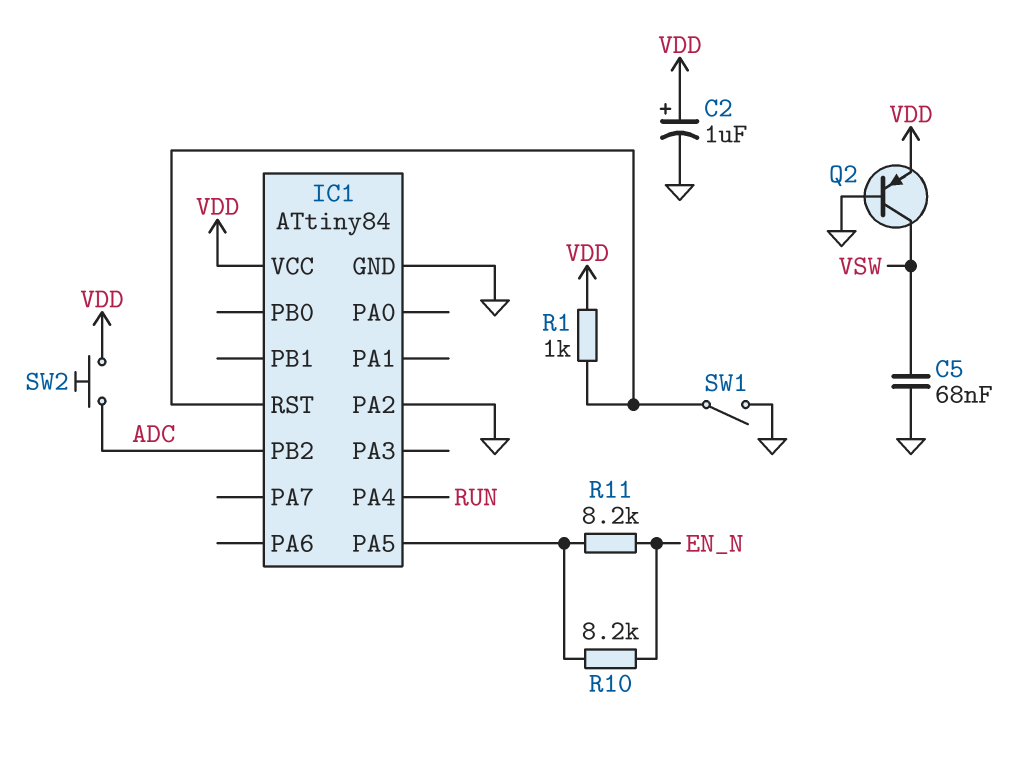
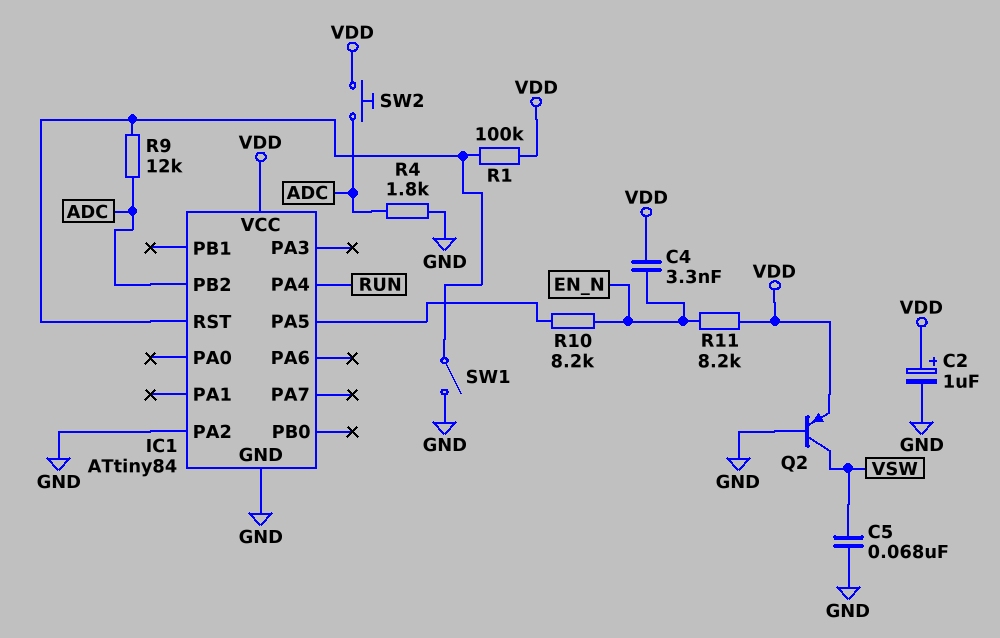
C4: none -> 3.3nF (EN_N, VDD)
R1: 1k (IC1/RST, VDD) -> 100k (IC1/RST, VDD)
R4: none -> 1.8k (ADC, GND)
R9: none -> 12k (ADC, IC1/RST)
R11: 8.2k (EN_N, IC1/PA5) -> 8.2k (EN_N, VDD)

